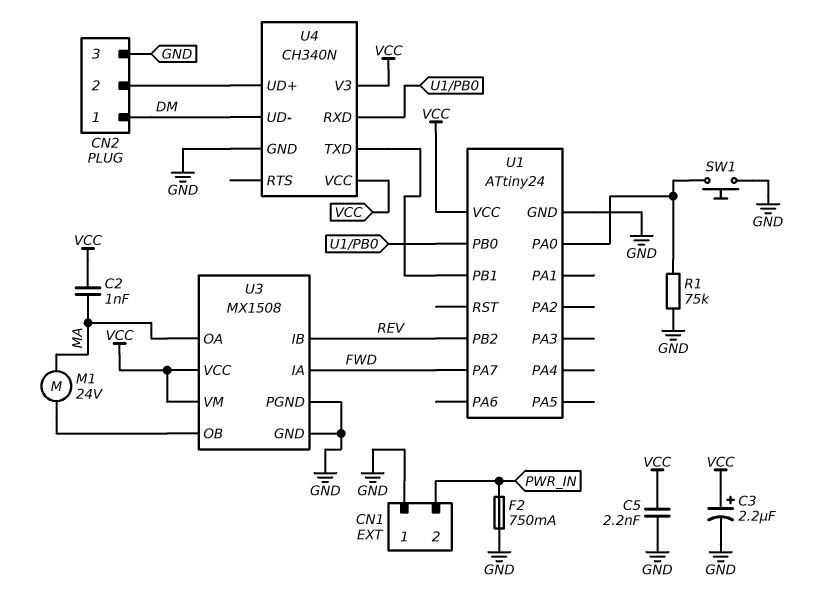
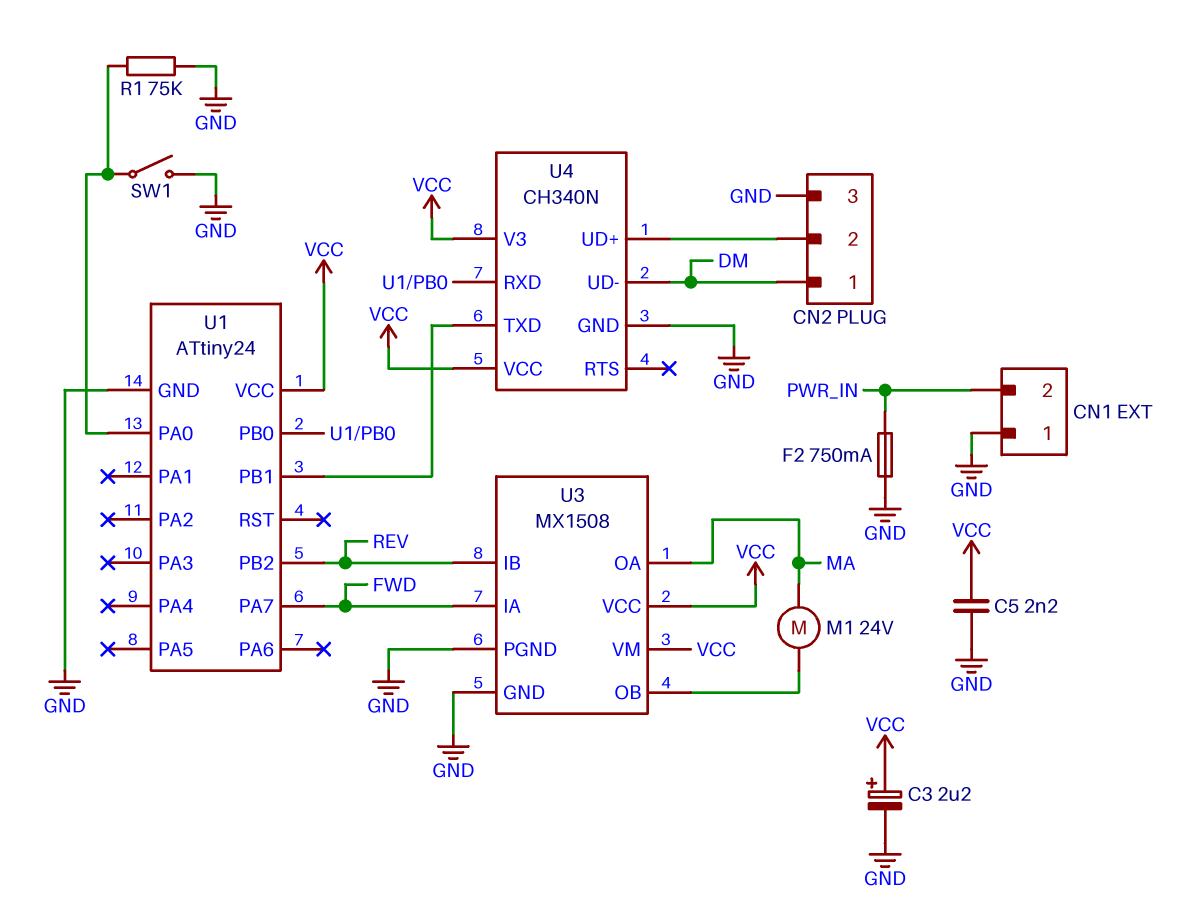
C2: 1nF (MA, VCC) -> none
SW1: button (GND, U1/PA0) -> switch (GND, U1/PA0)

